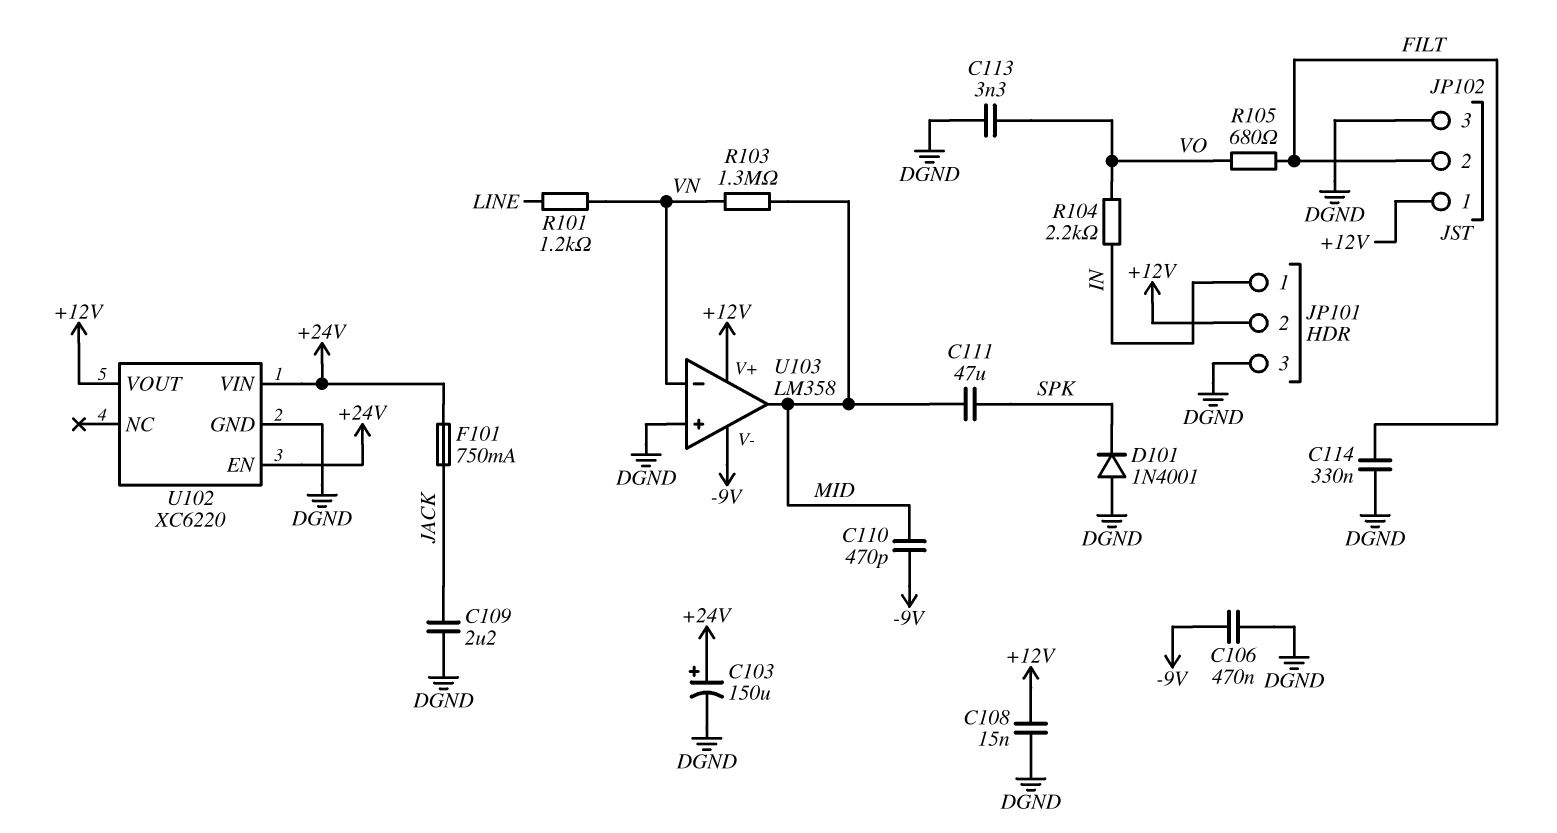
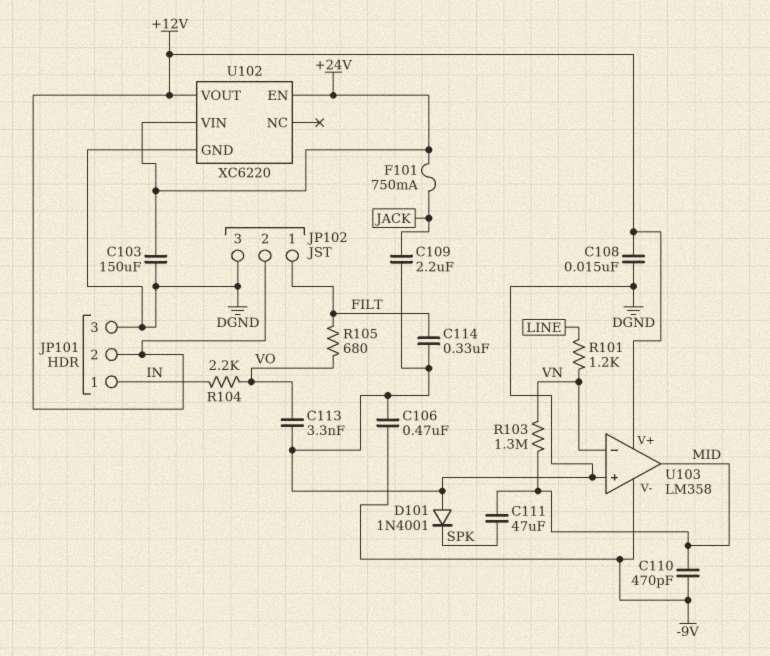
C103: 150uF (plus +24V, minus DGND) -> 150uF (+24V, DGND)
JP102 pin 1: +12V -> FILT
JP102 pin 2: FILT -> +12V

